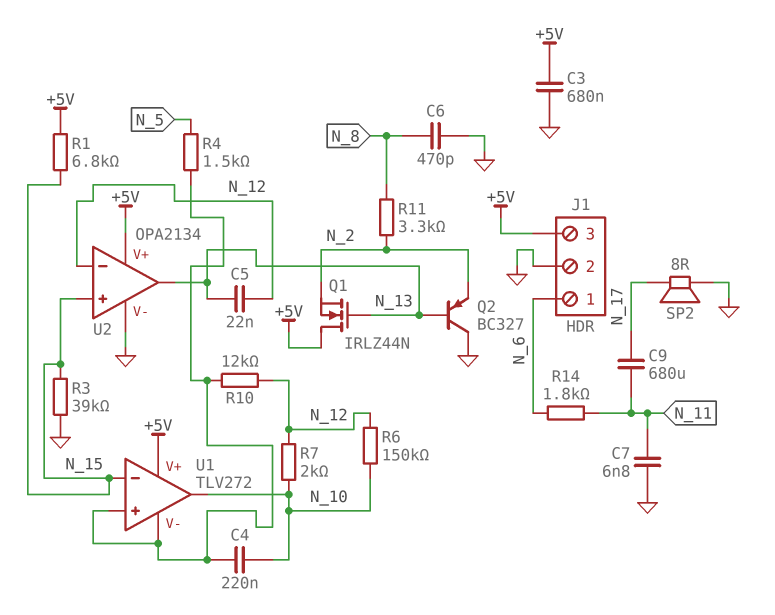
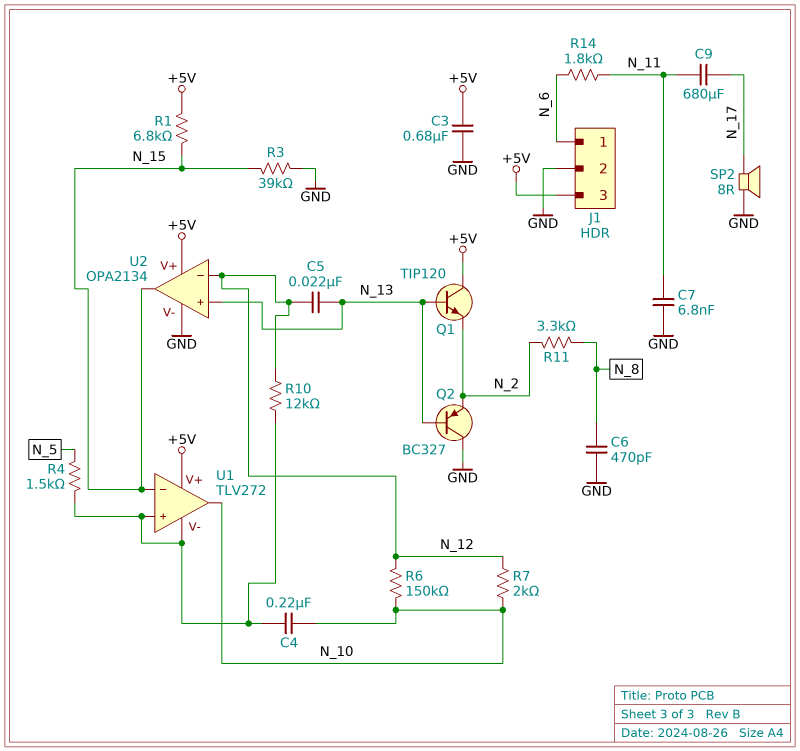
Q1: NMOS IRLZ44N (G N_13, D +5V, S N_2) -> NPN TIP120 (B N_13, C +5V, E N_2)
U2 pin in+: N_15 -> N_13
U2 pin out: N_13 -> N_15

